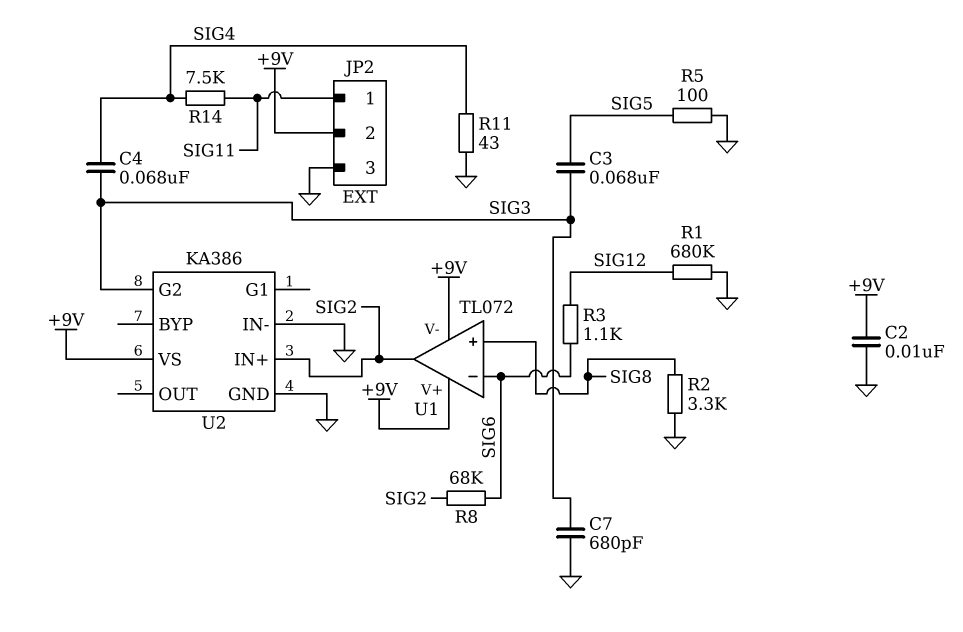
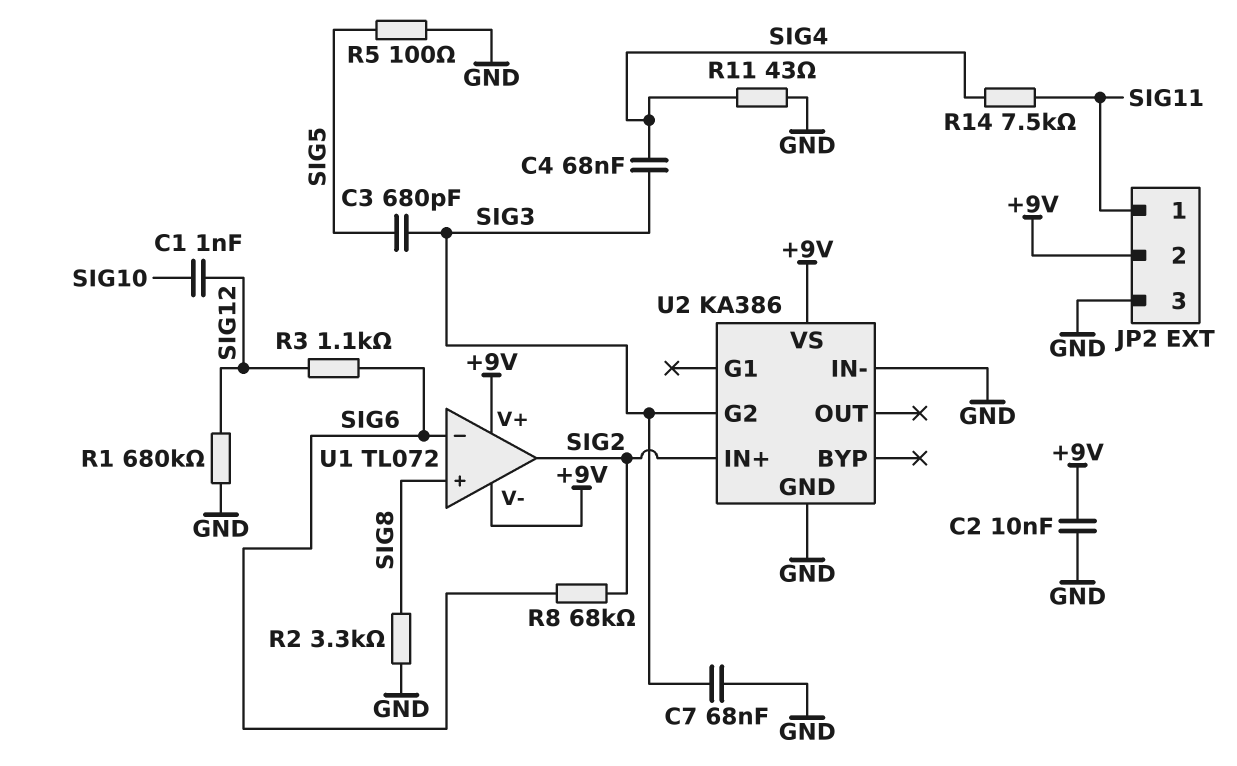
C1: none -> 1nF (SIG10, SIG12)
C3: 68nF (SIG3, SIG5) -> 680pF (SIG3, SIG5)
C7: 680pF (GND, SIG3) -> 68nF (GND, SIG3)

